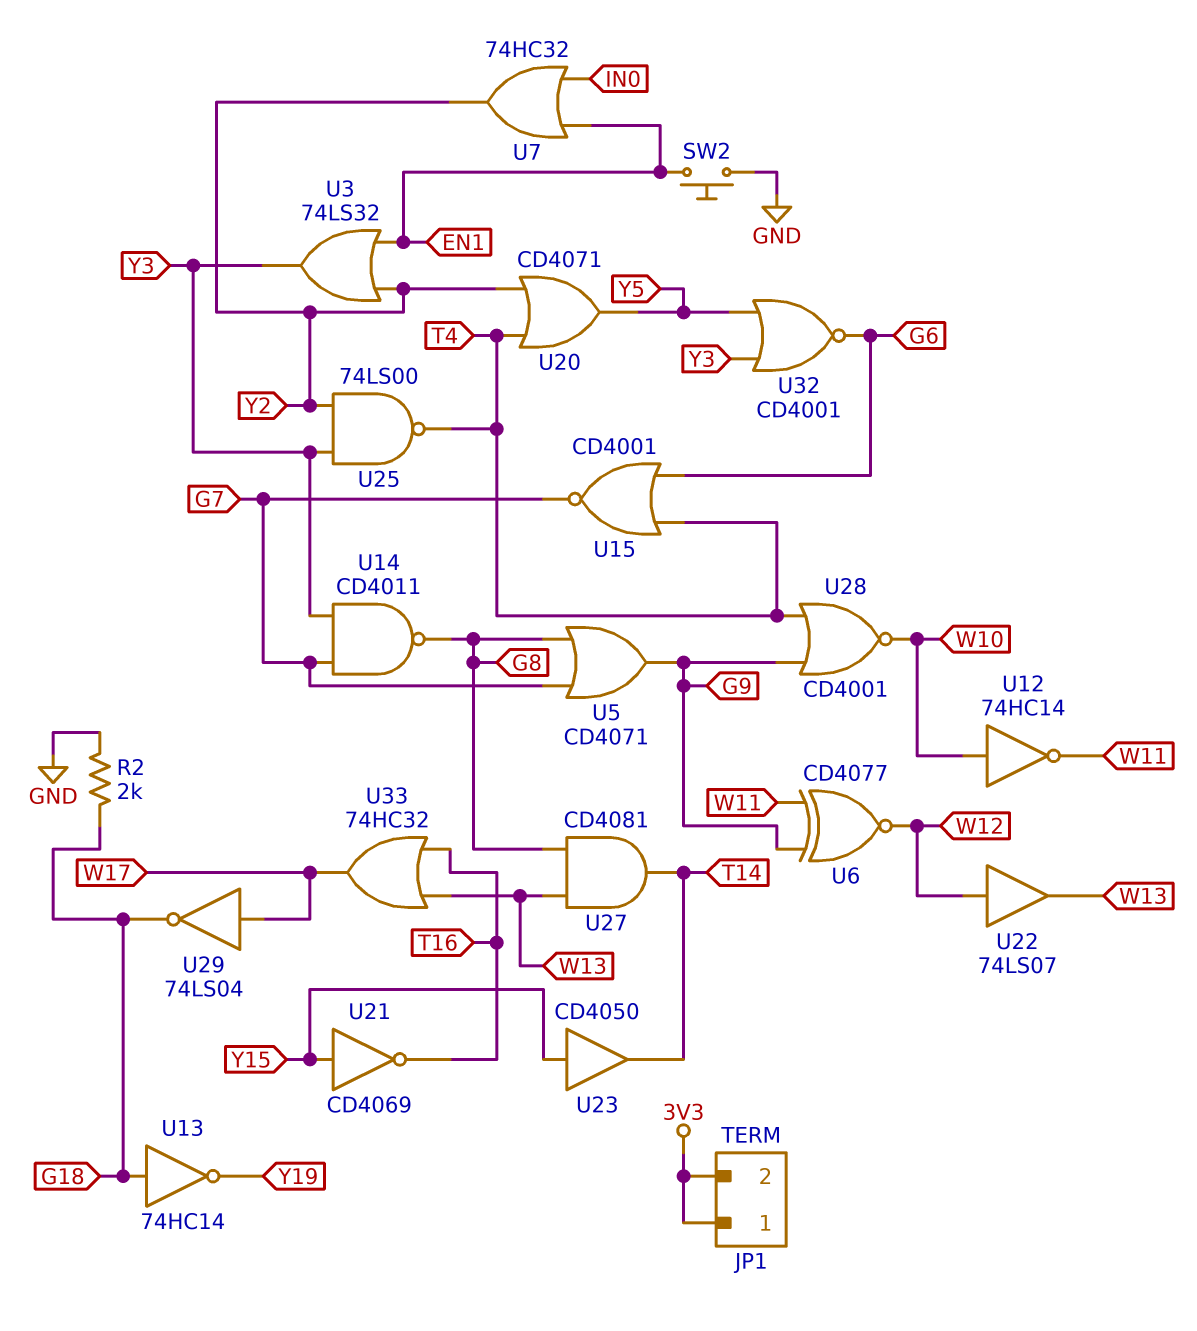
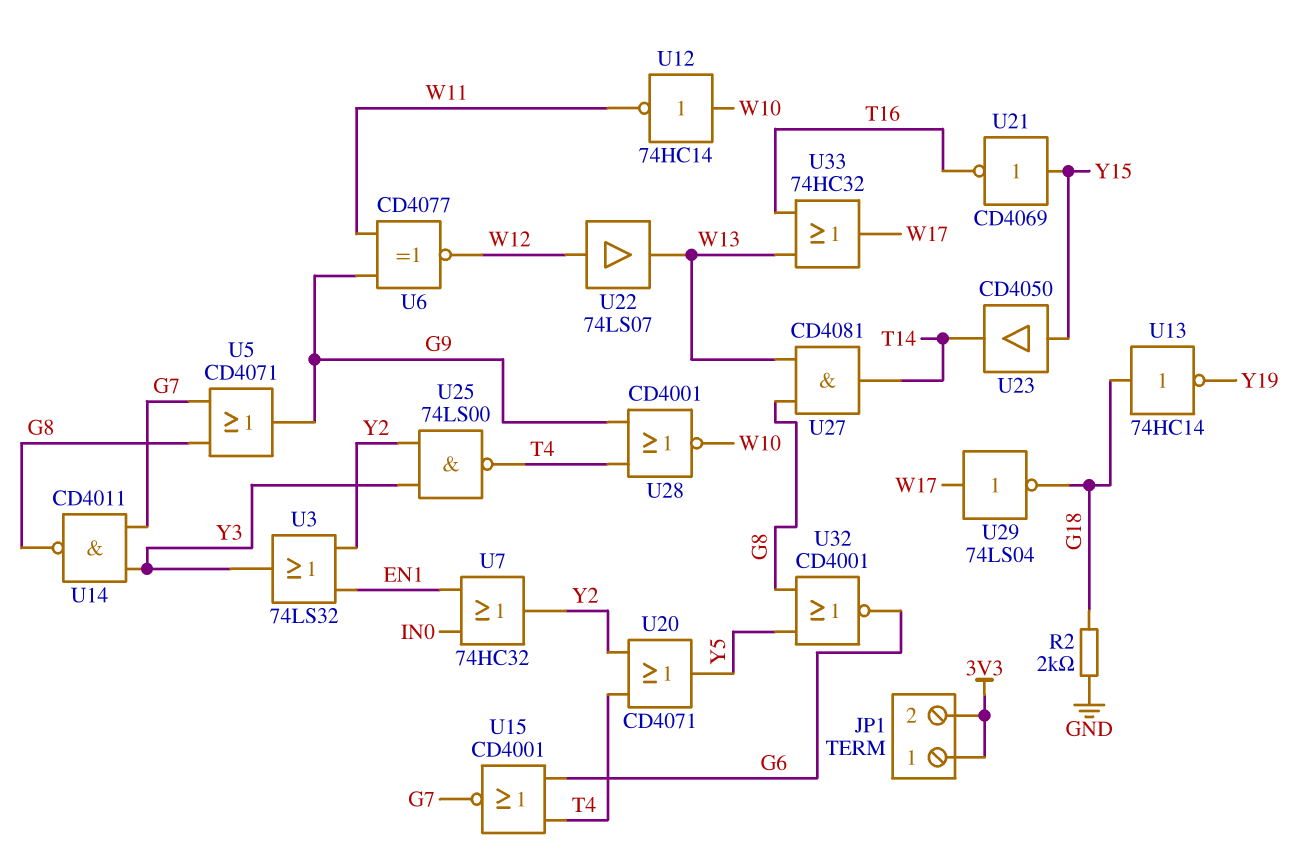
SW2: button (EN1, GND) -> none
U32: NOR CD4001 (in Y3, in Y5, out G6) -> NOR CD4001 (in G8, in Y5, out G6)

